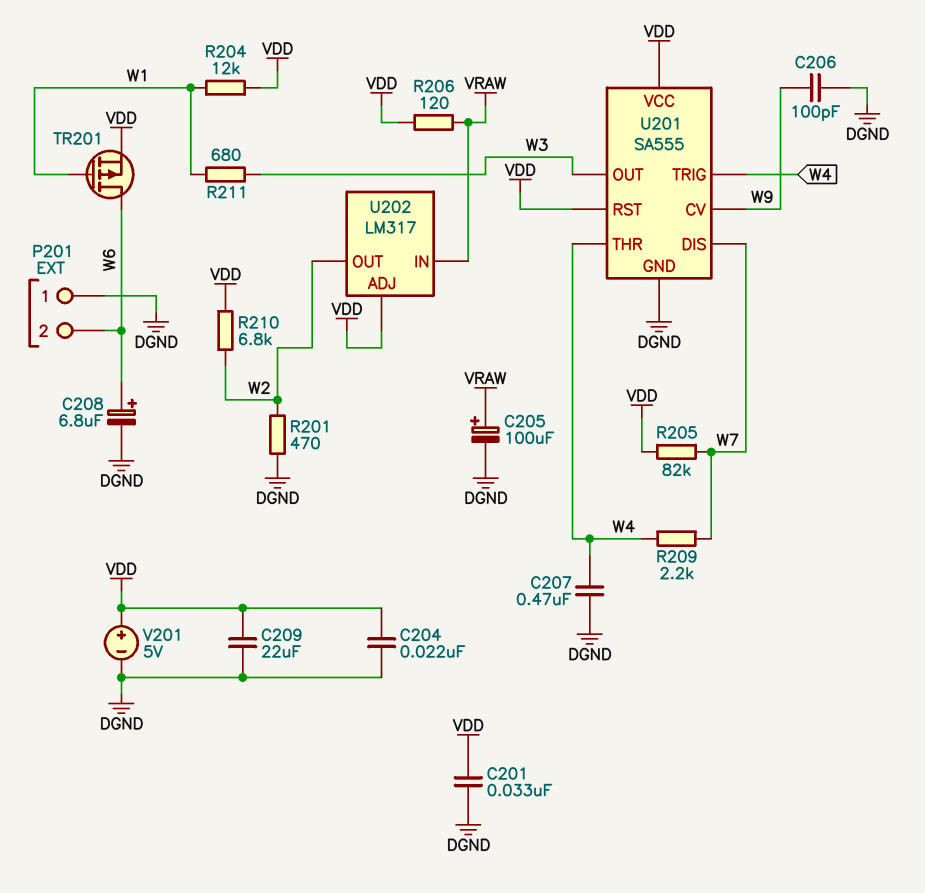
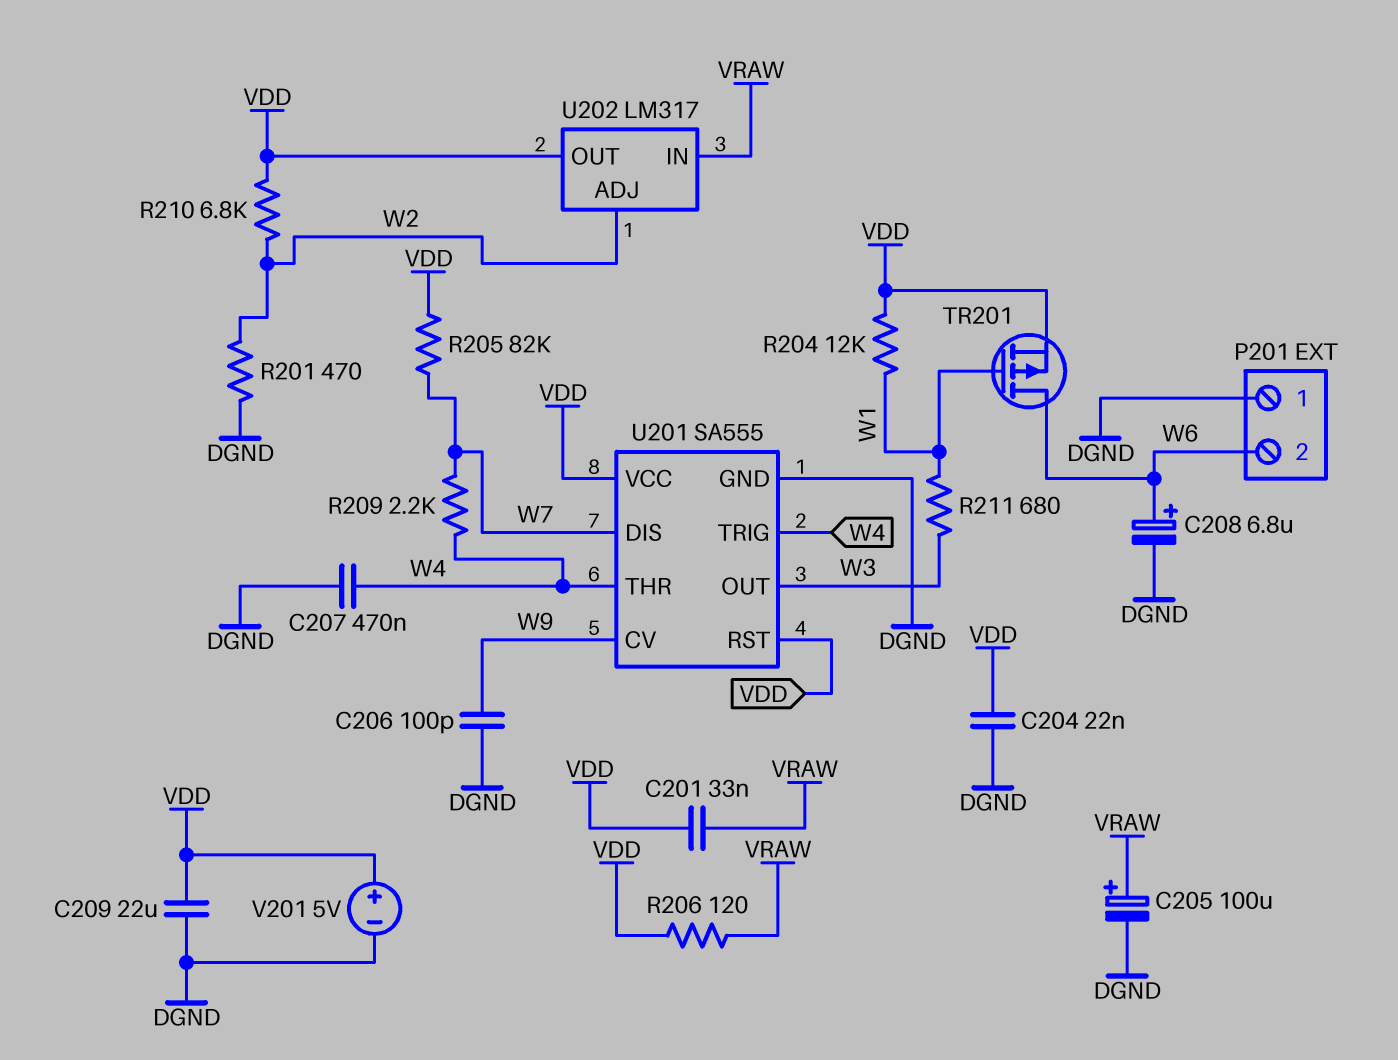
C201: 33nF (DGND, VDD) -> 33nF (VDD, VRAW)
U202 pin ADJ: VDD -> W2
U202 pin OUT: W2 -> VDD

